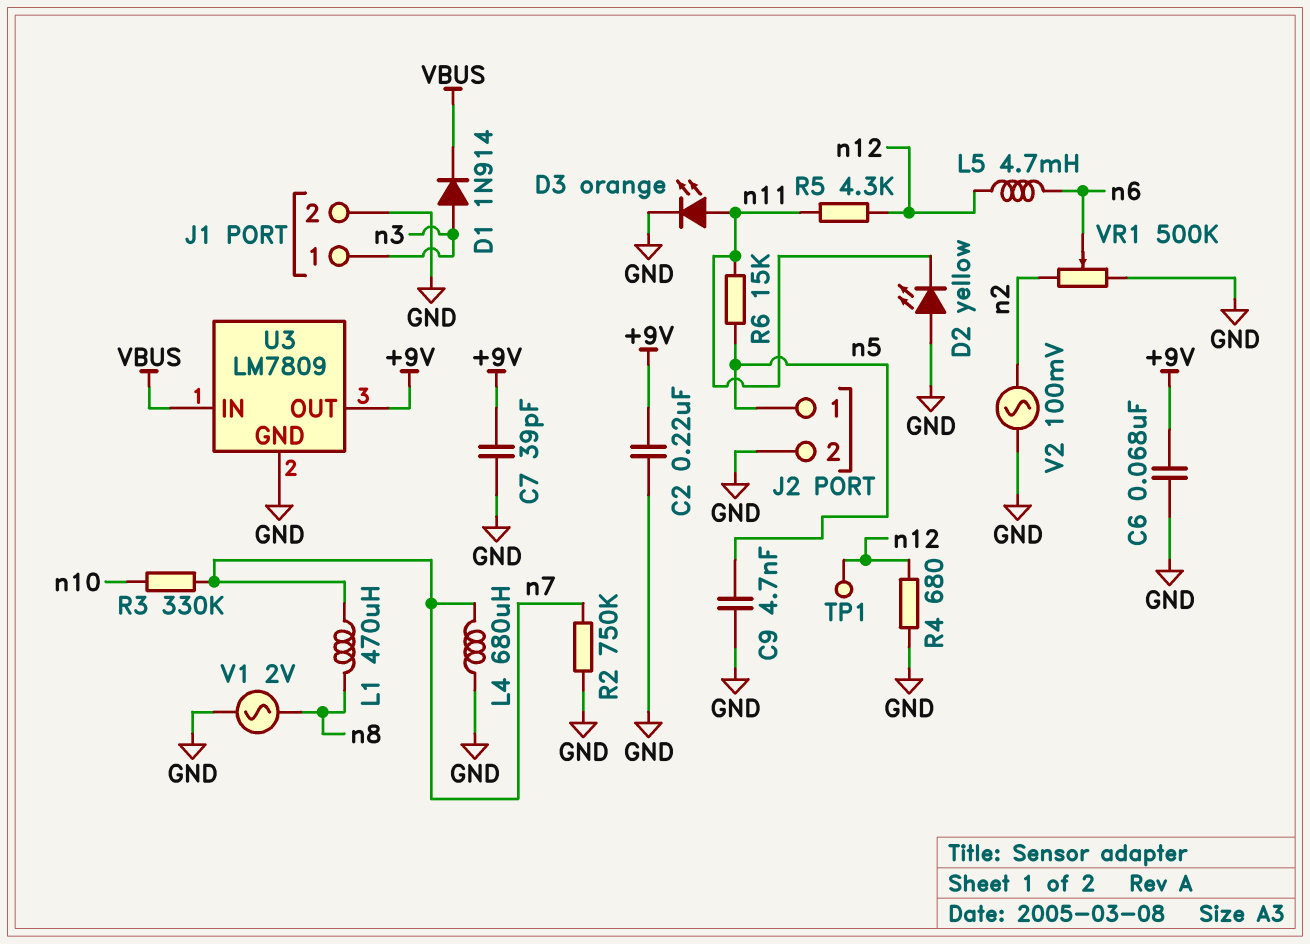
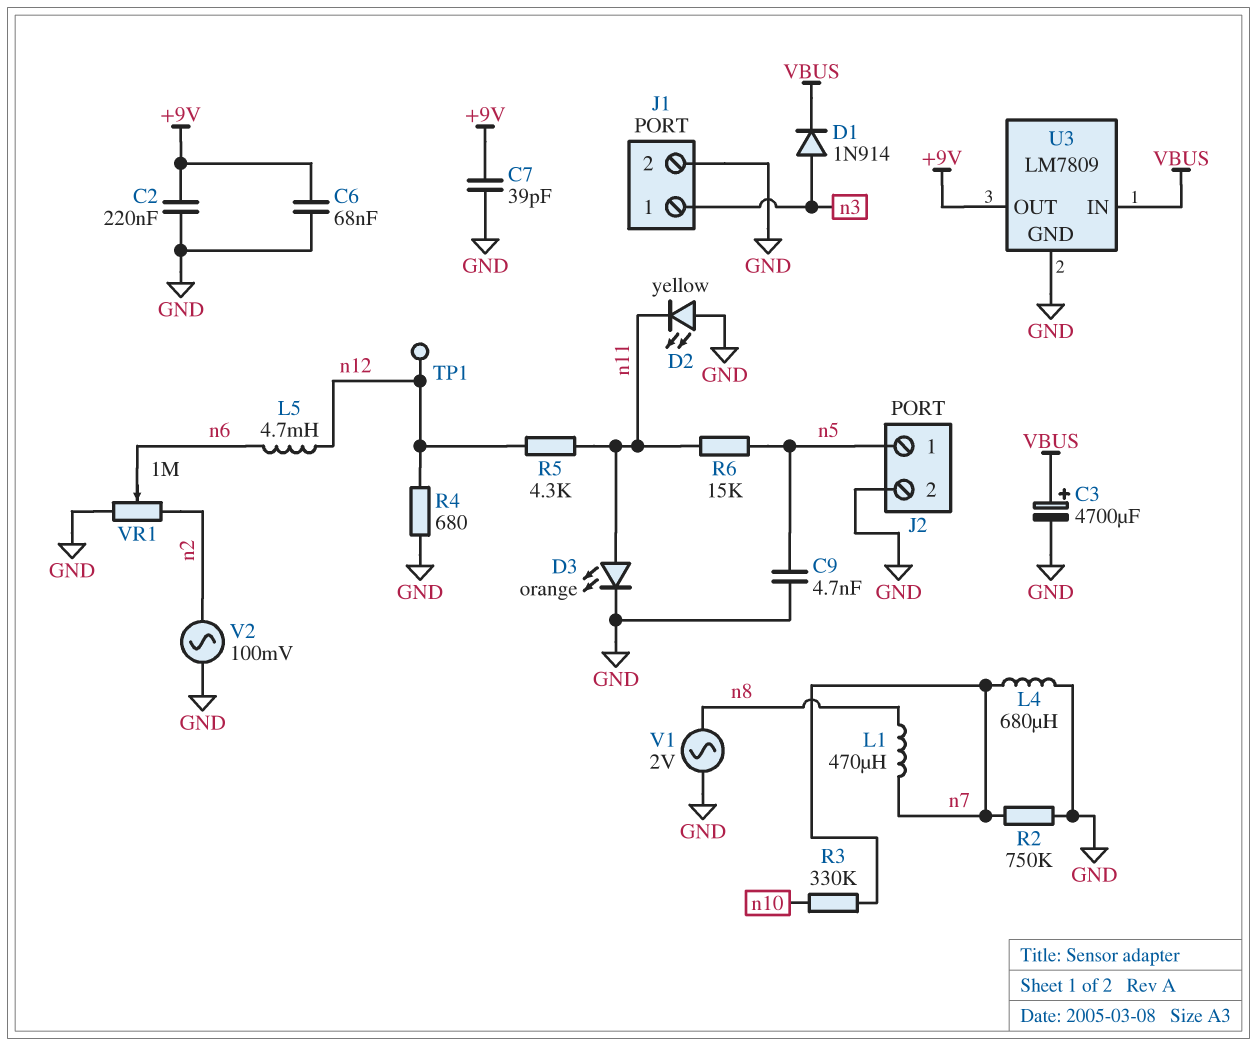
C3: none -> 4700uF (plus VBUS, minus GND)
VR1: 500k (GND, n2, wiper n6) -> 1M (GND, n2, wiper n6)

